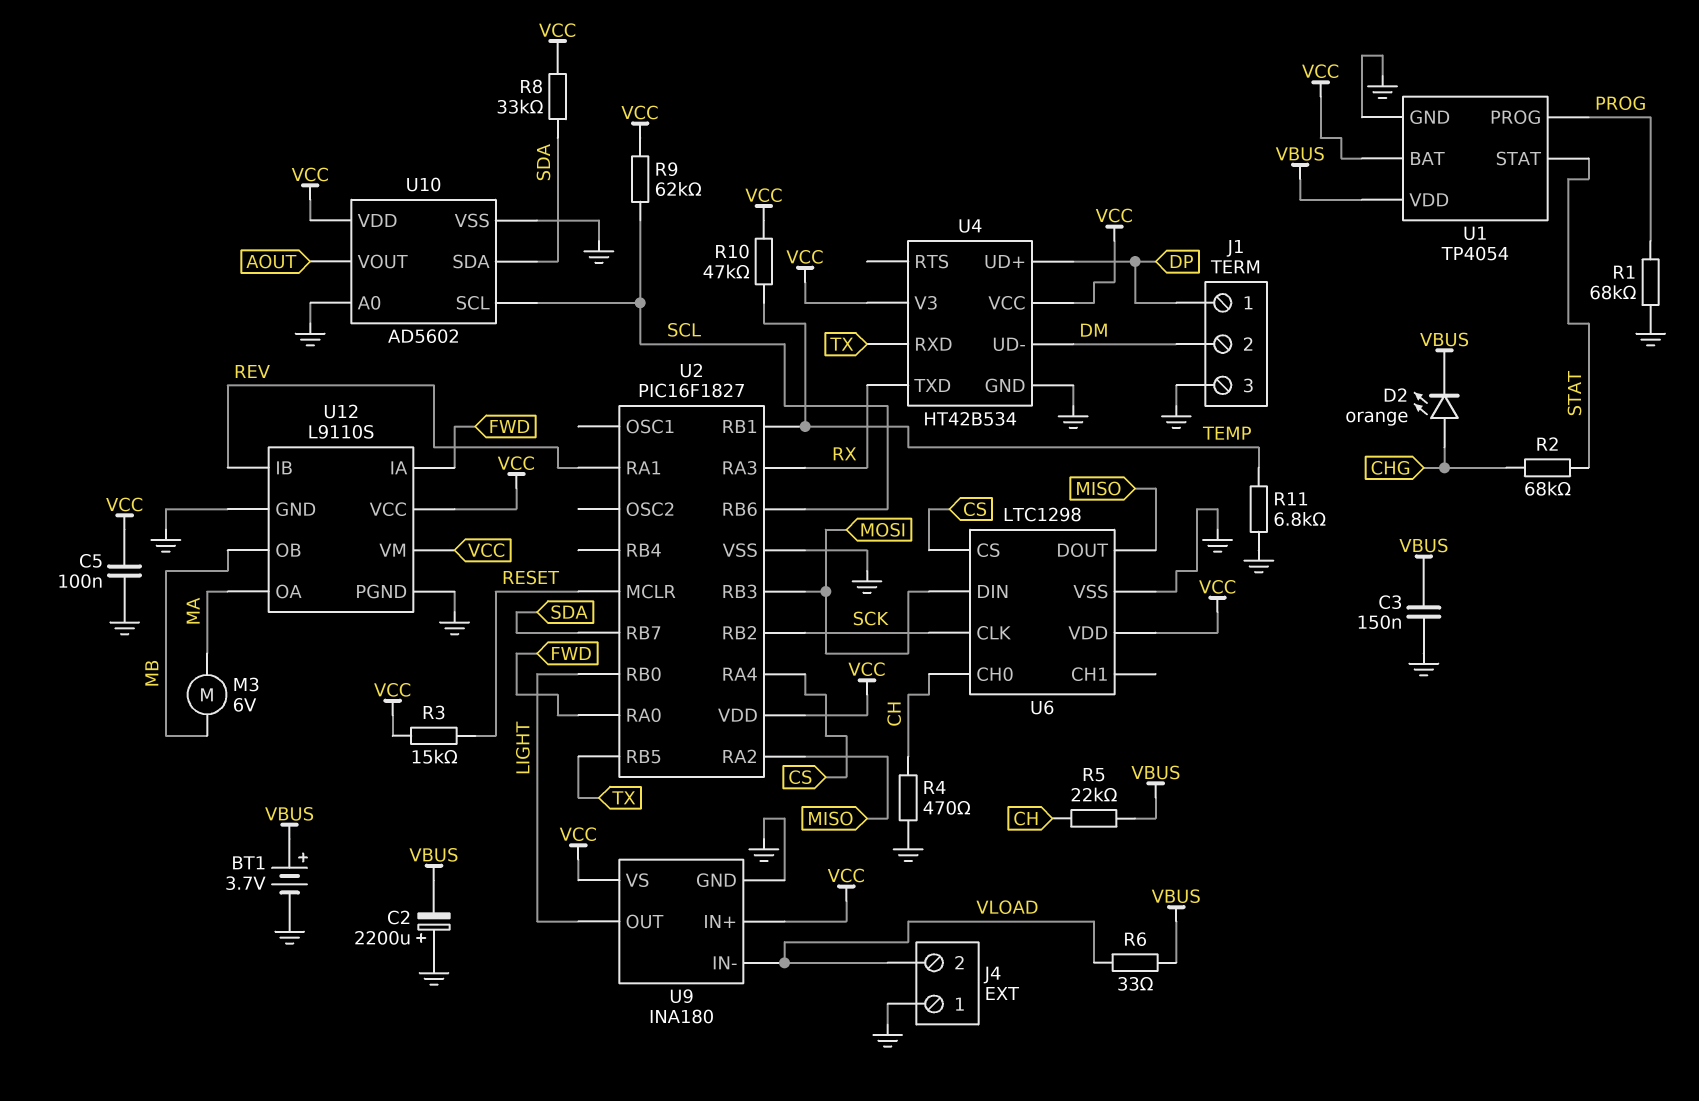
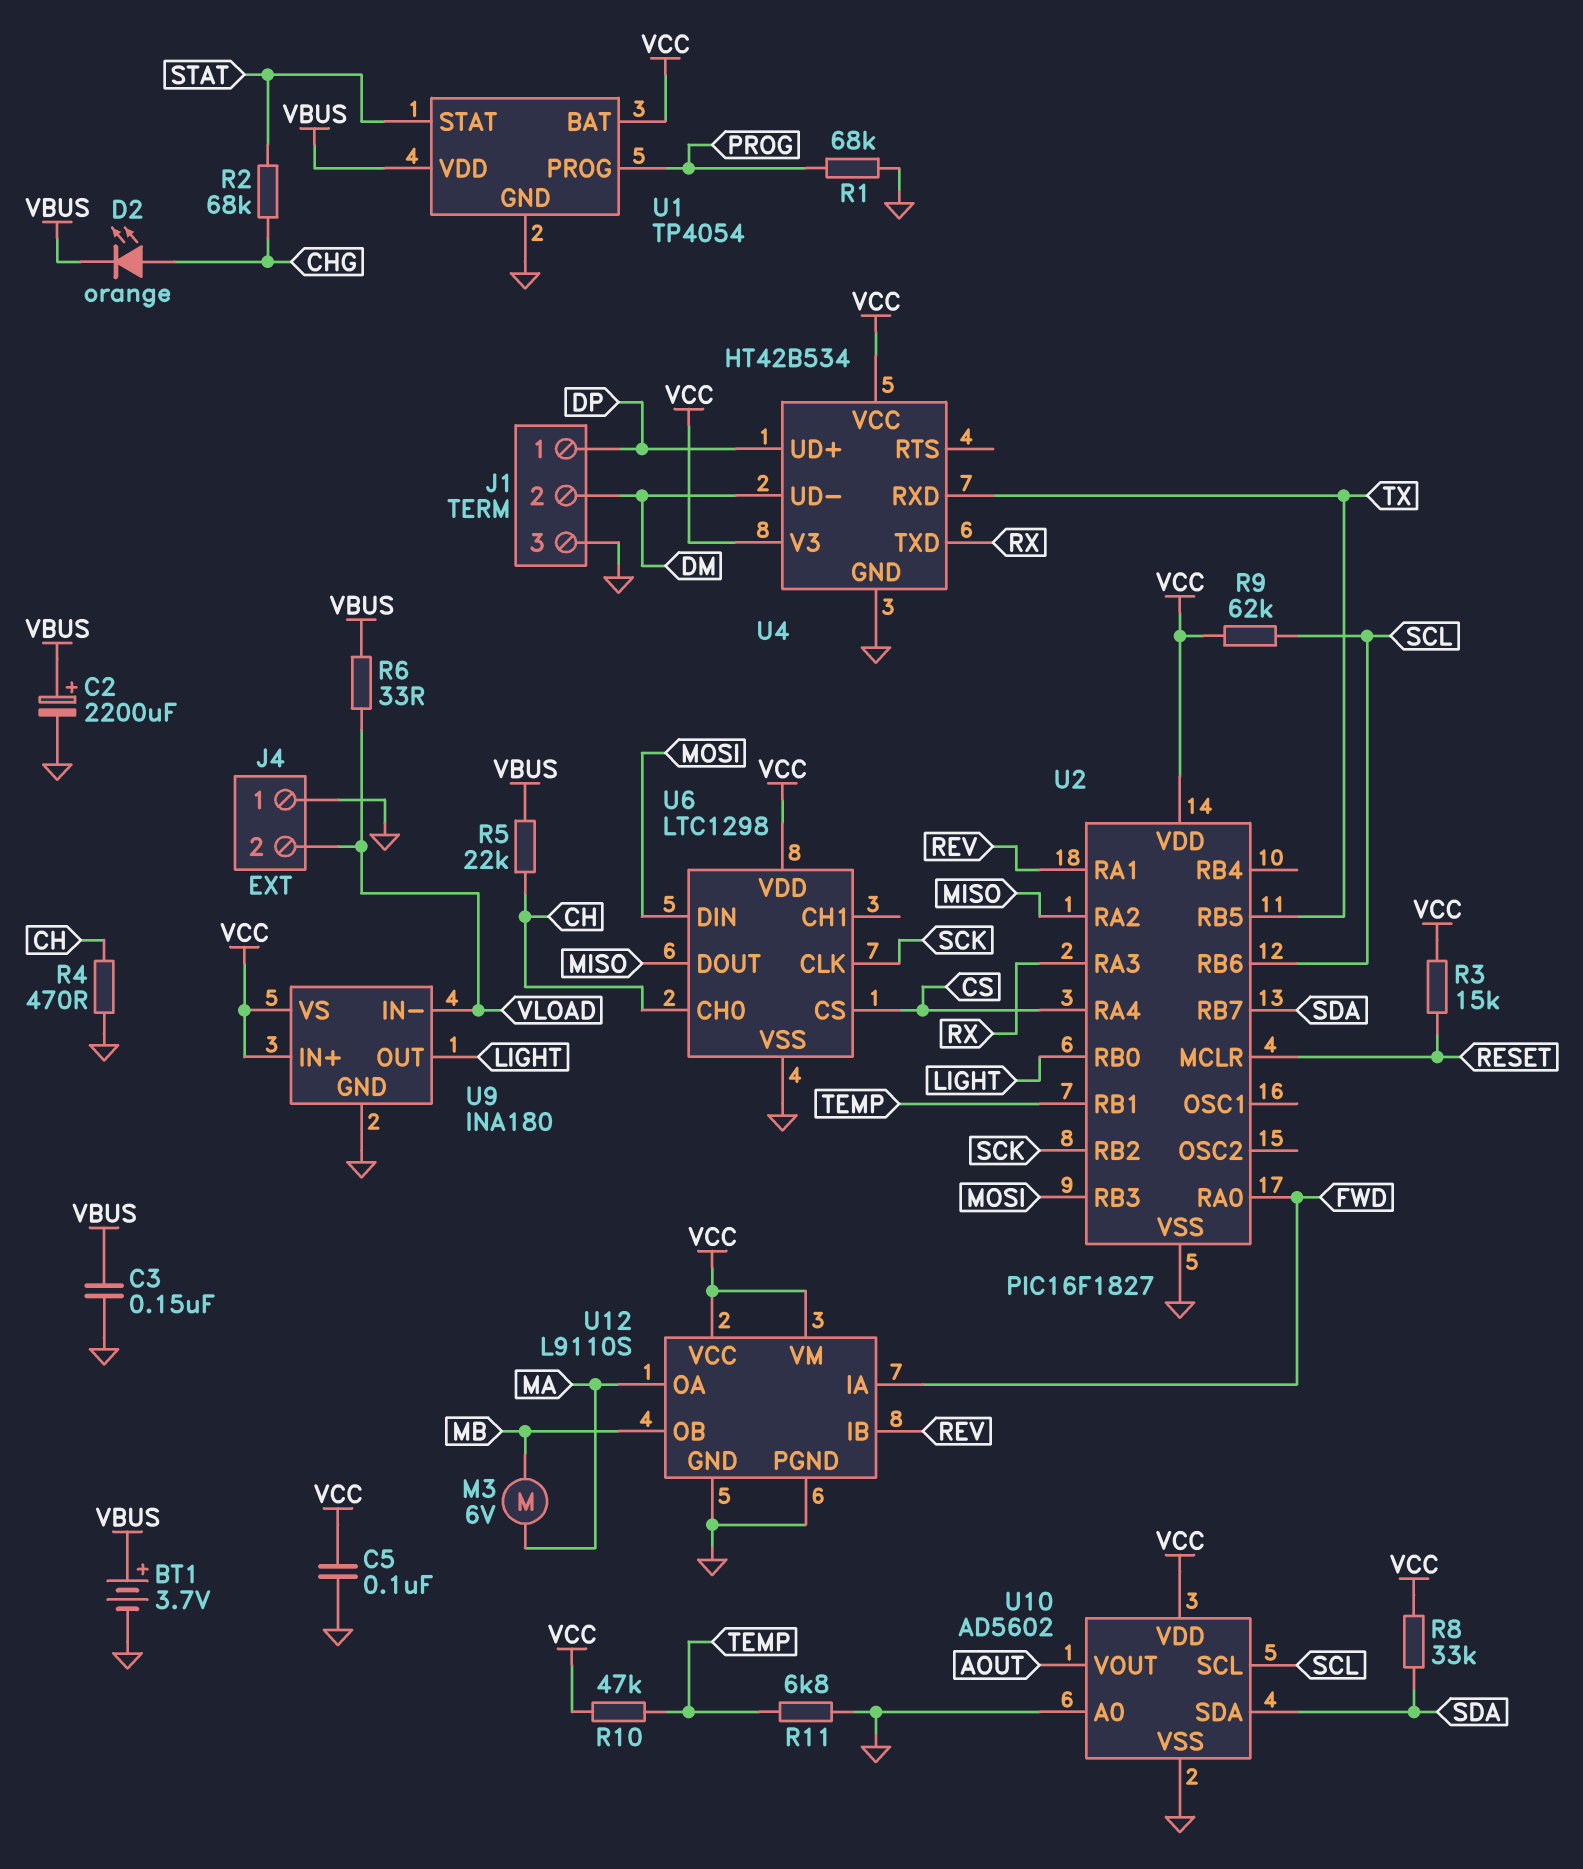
C2: 2200uF (plus GND, minus VBUS) -> 2200uF (plus VBUS, minus GND)

